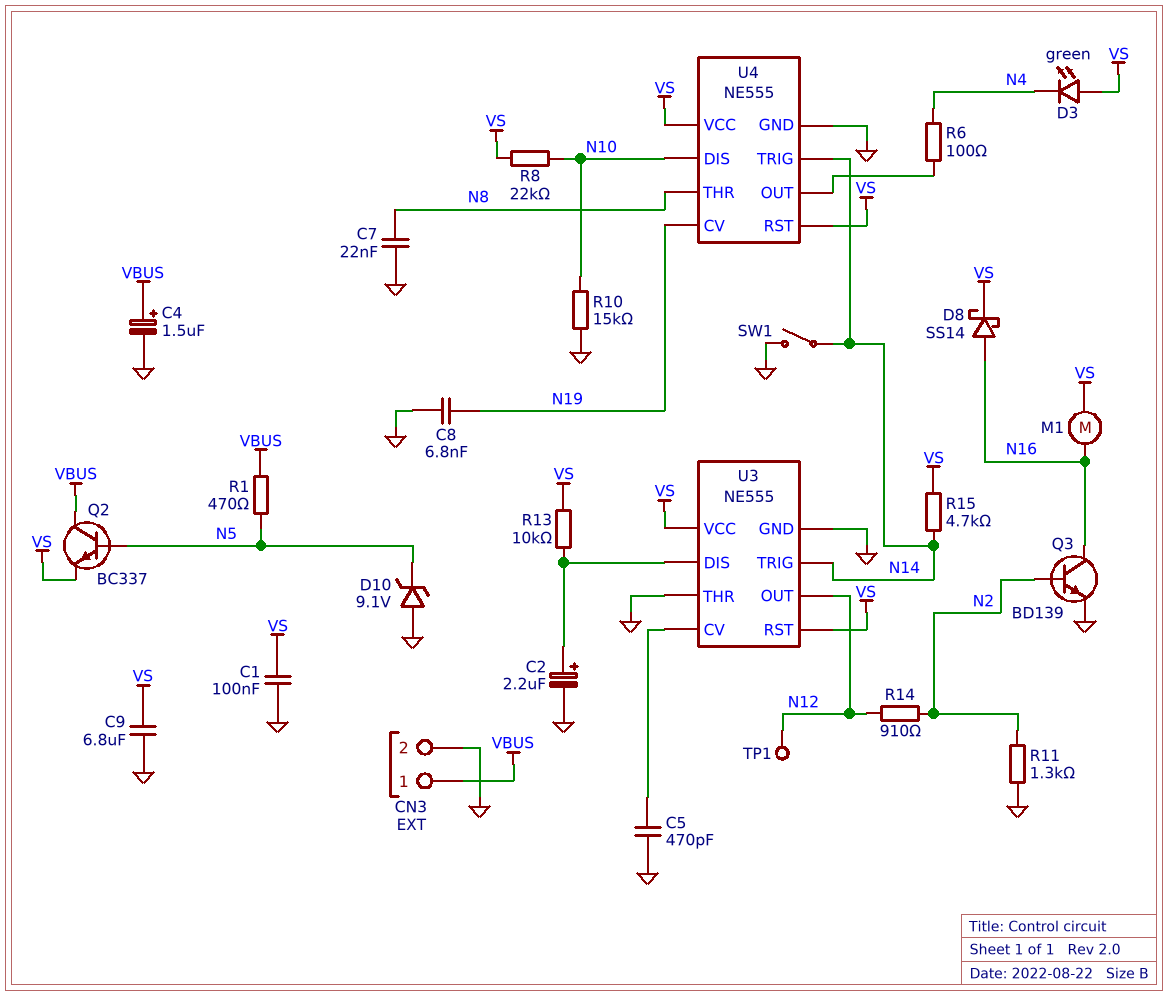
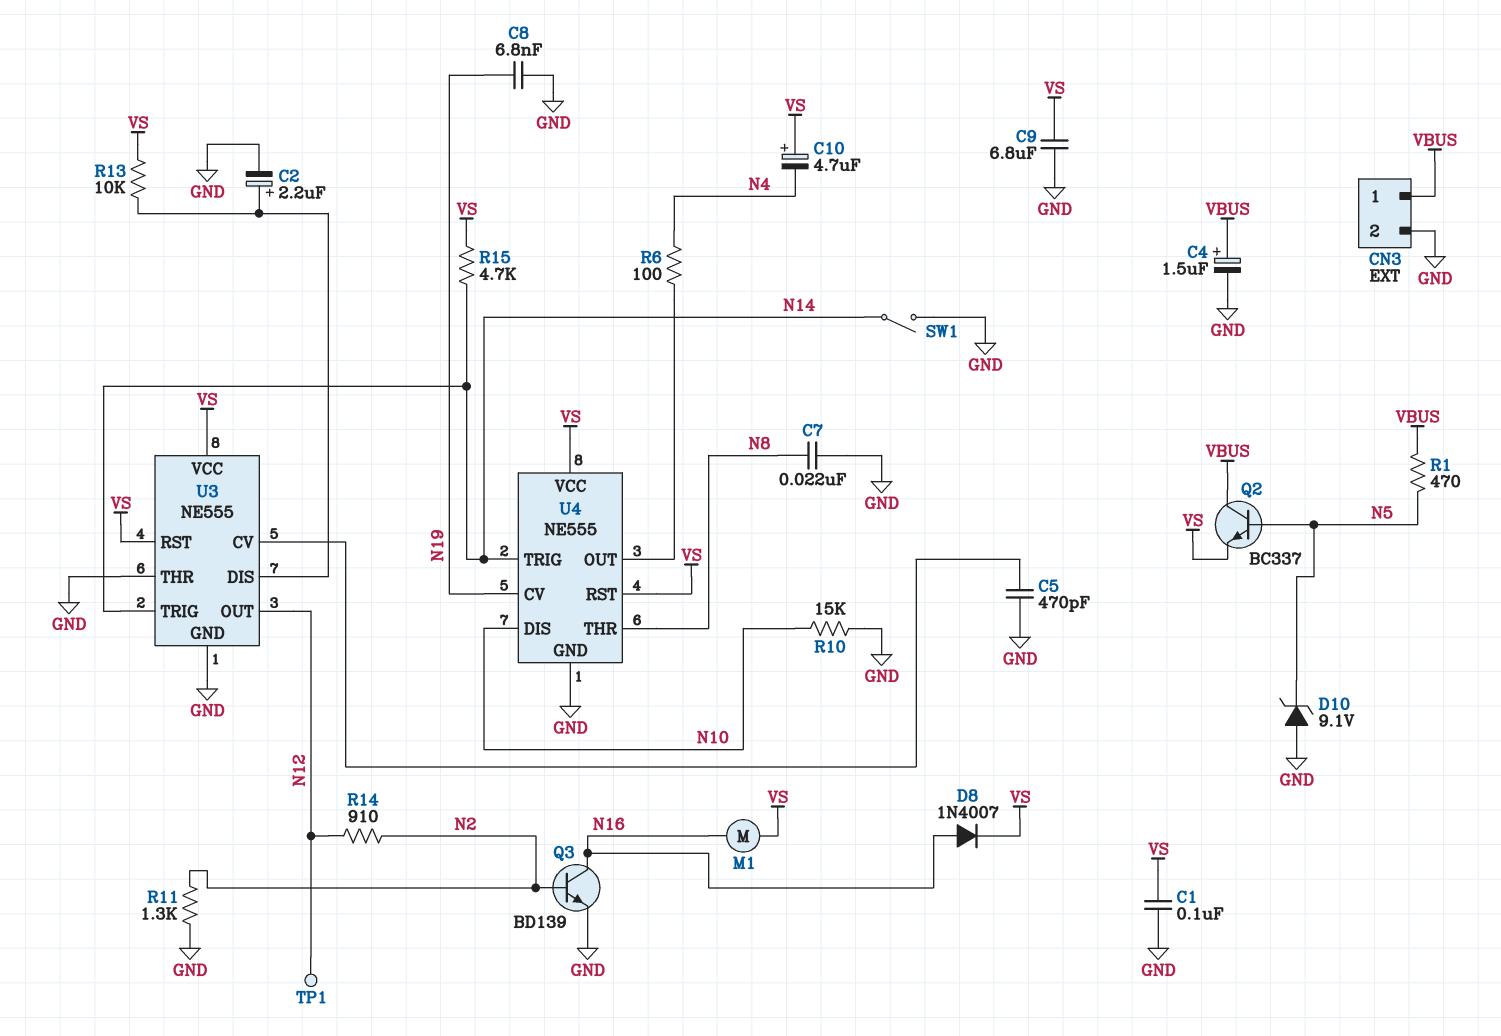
C10: none -> 4.7uF (plus VS, minus N4)
D3: LED green (A VS, K N4) -> none
D8: schottky SS14 (A N16, K VS) -> diode 1N4007 (A N16, K VS)
R8: 22k (N10, VS) -> none

